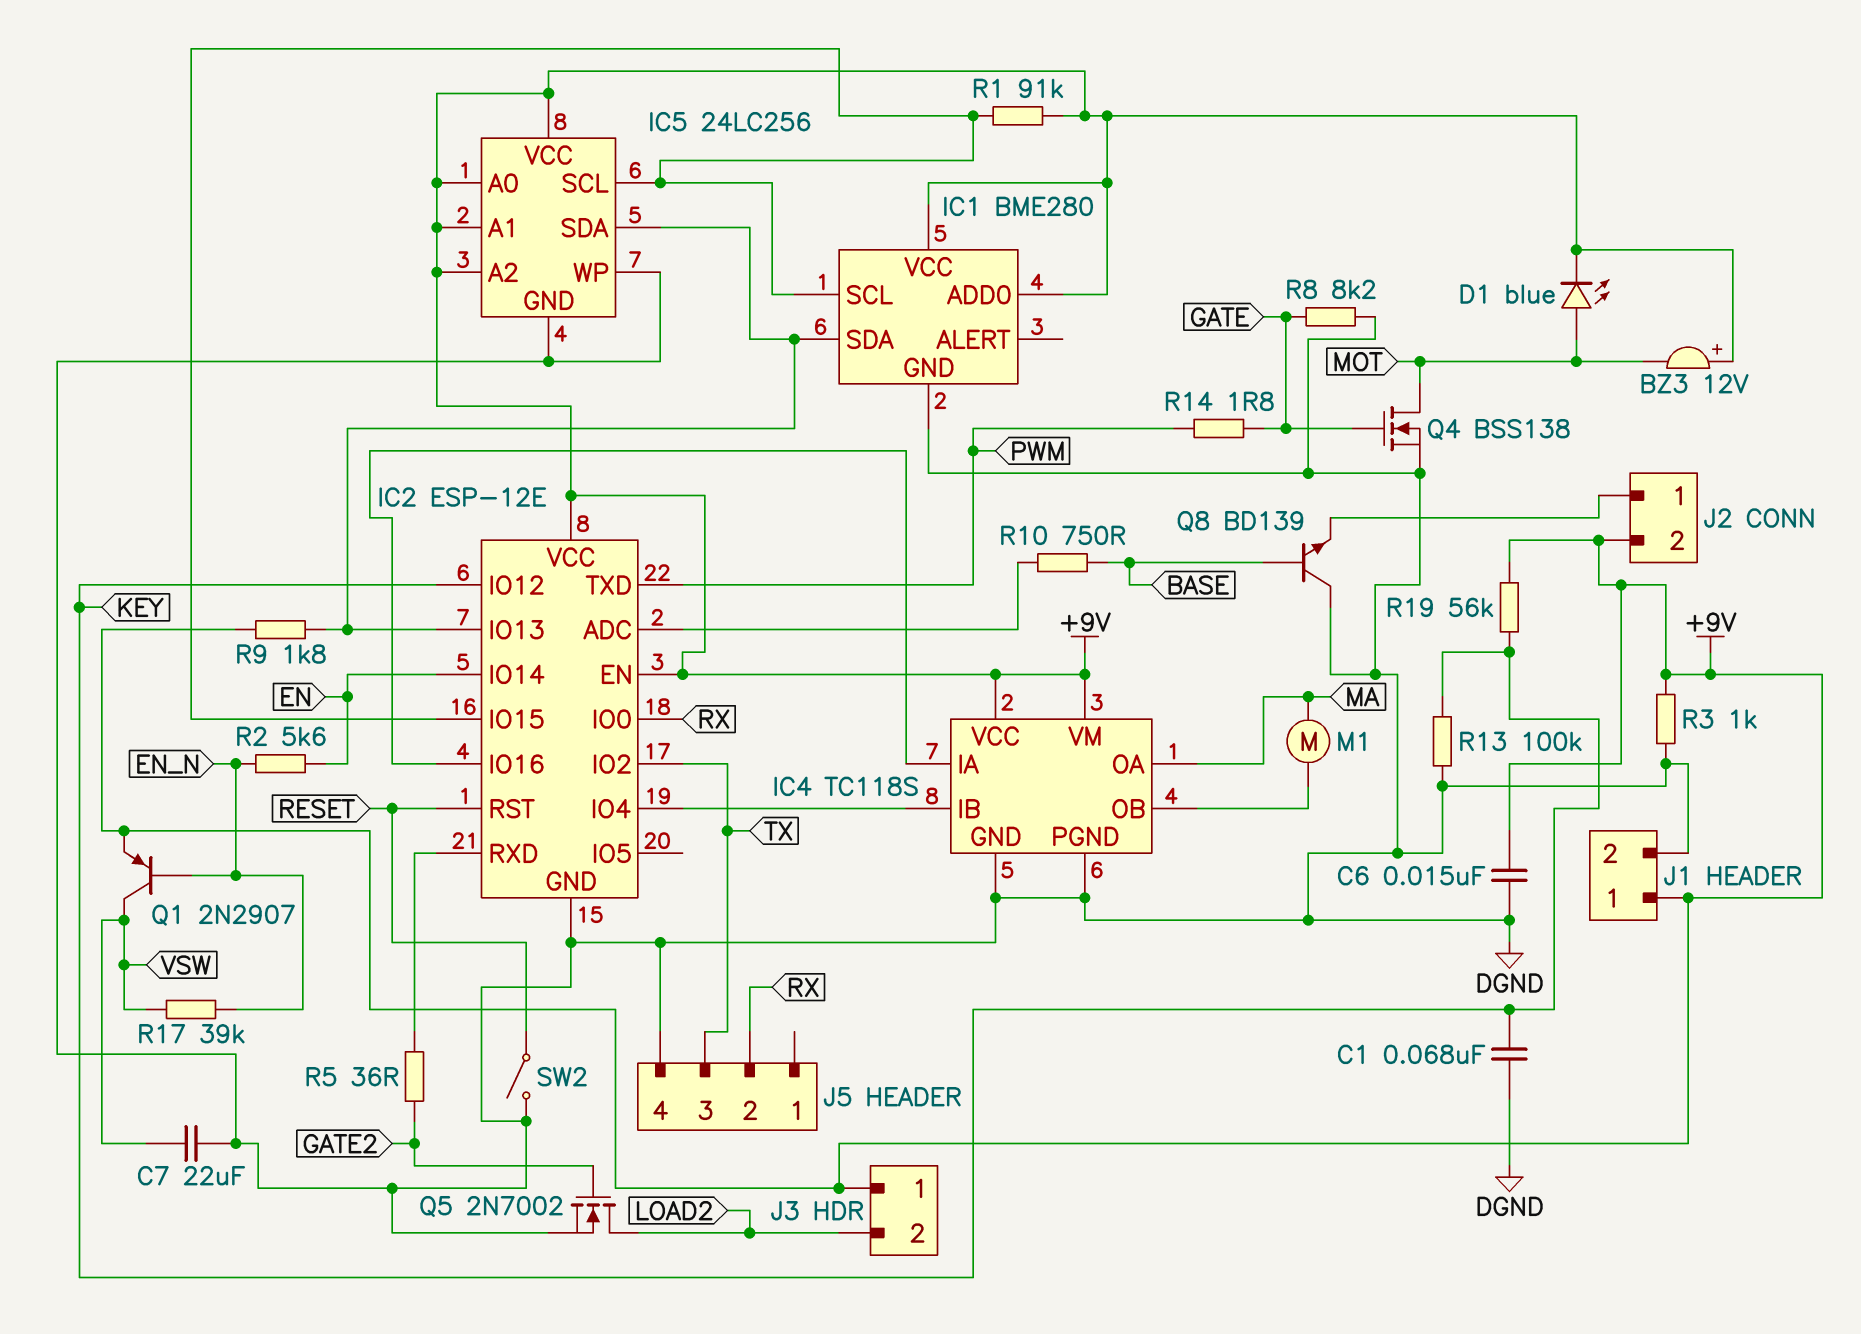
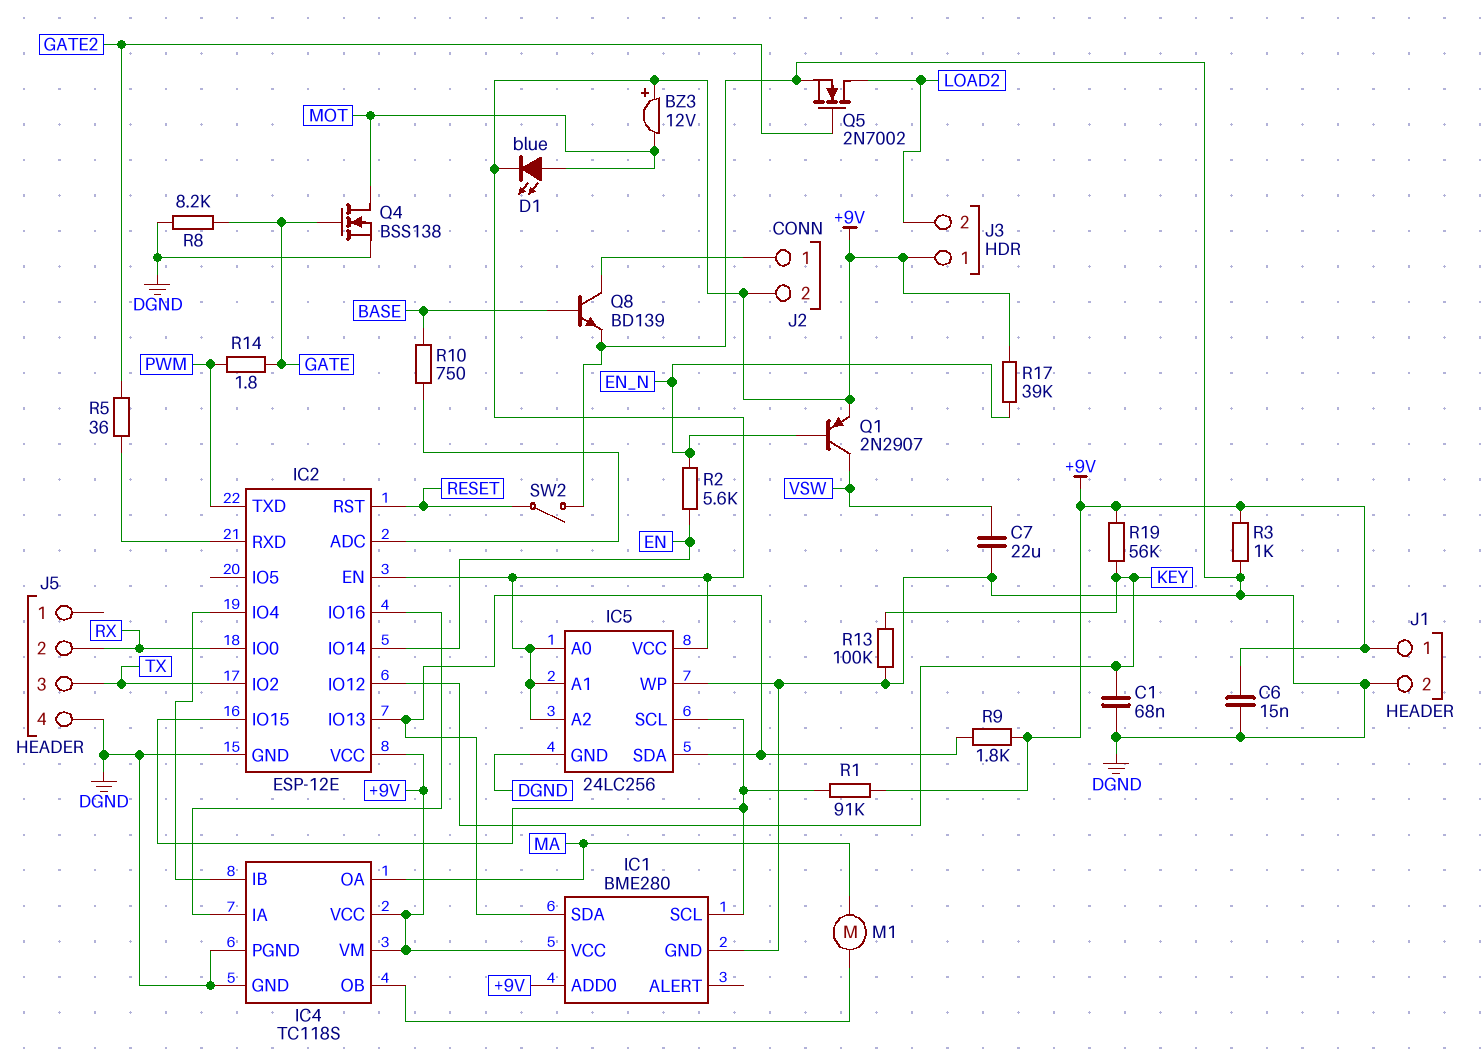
Q8: NPN BD139 (B BASE, C DGND, E J2/1) -> NPN BD139 (B BASE, C J2/1, E DGND)
R17: 39k (EN_N, VSW) -> 39k (+9V, EN_N)

